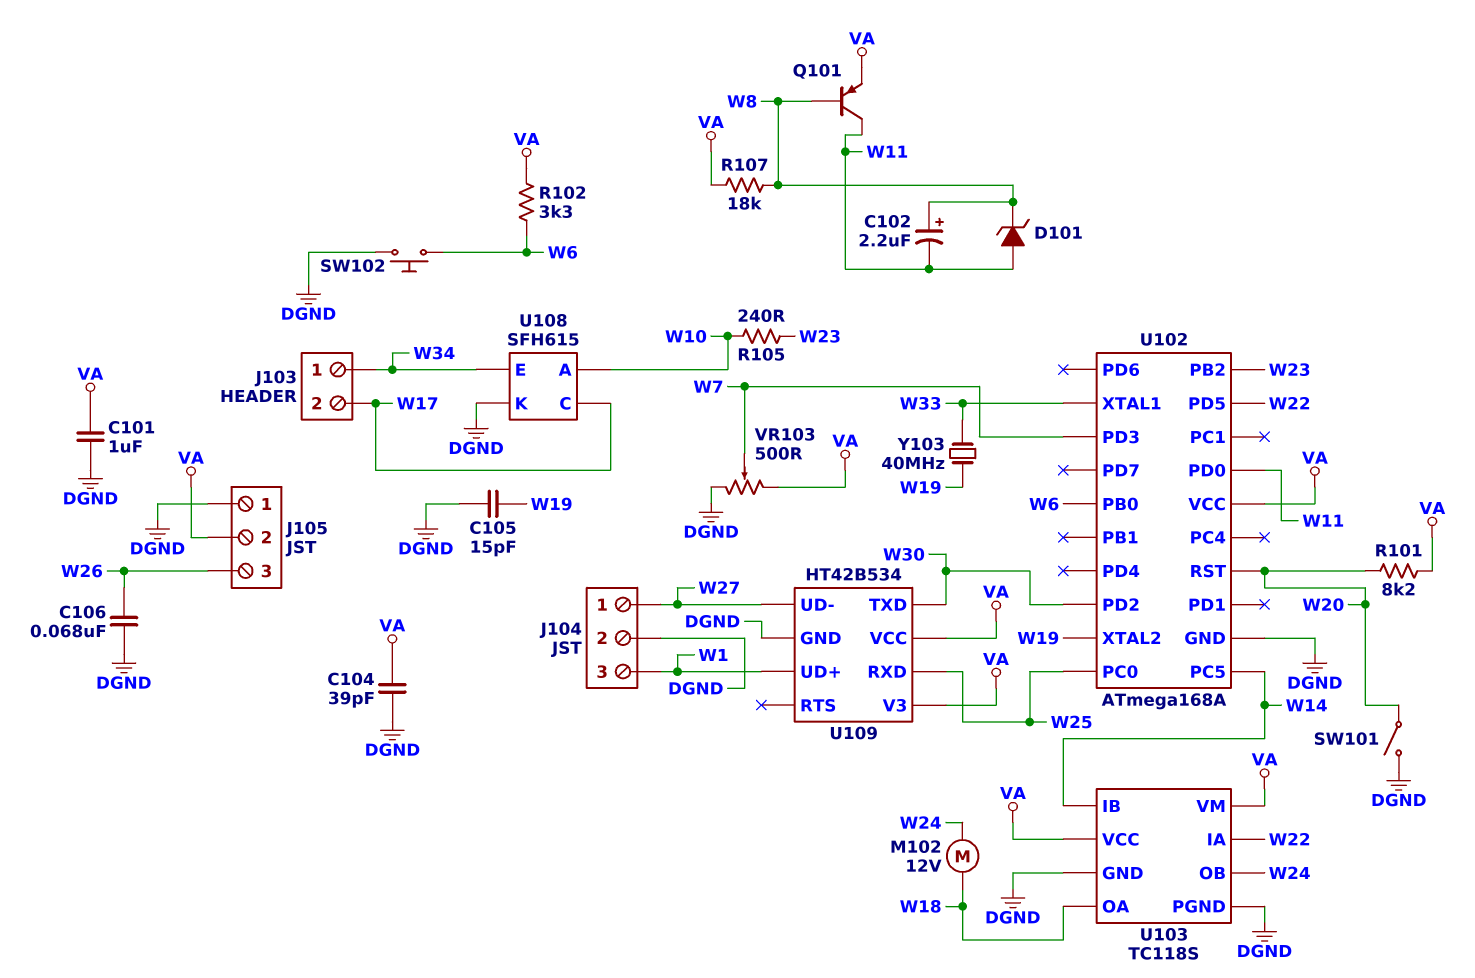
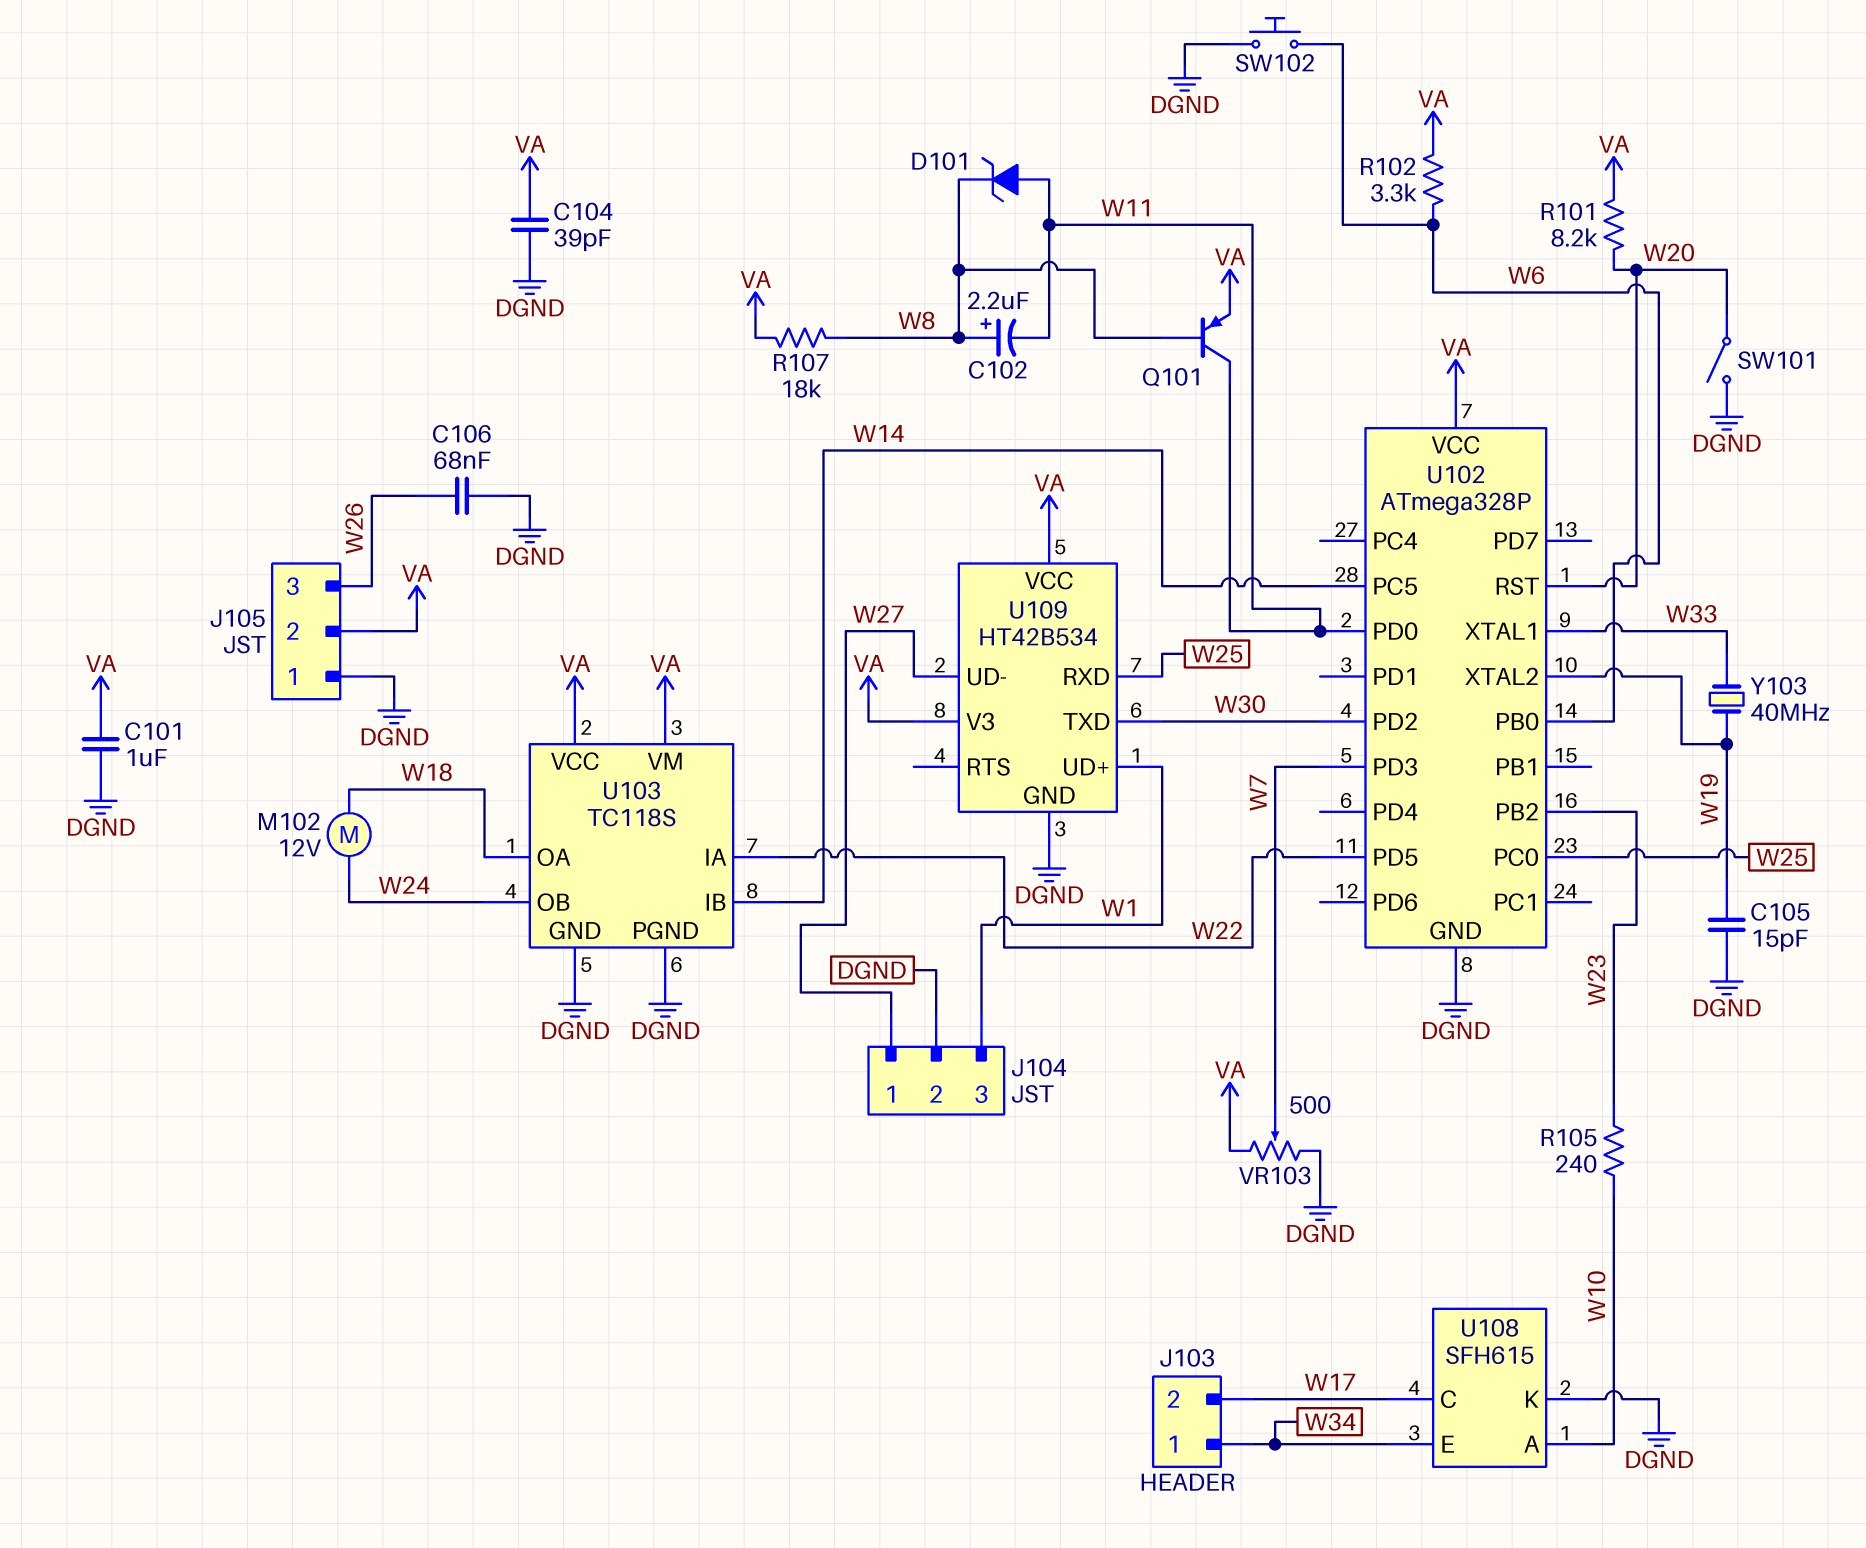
U102: ATmega168A -> ATmega328P

